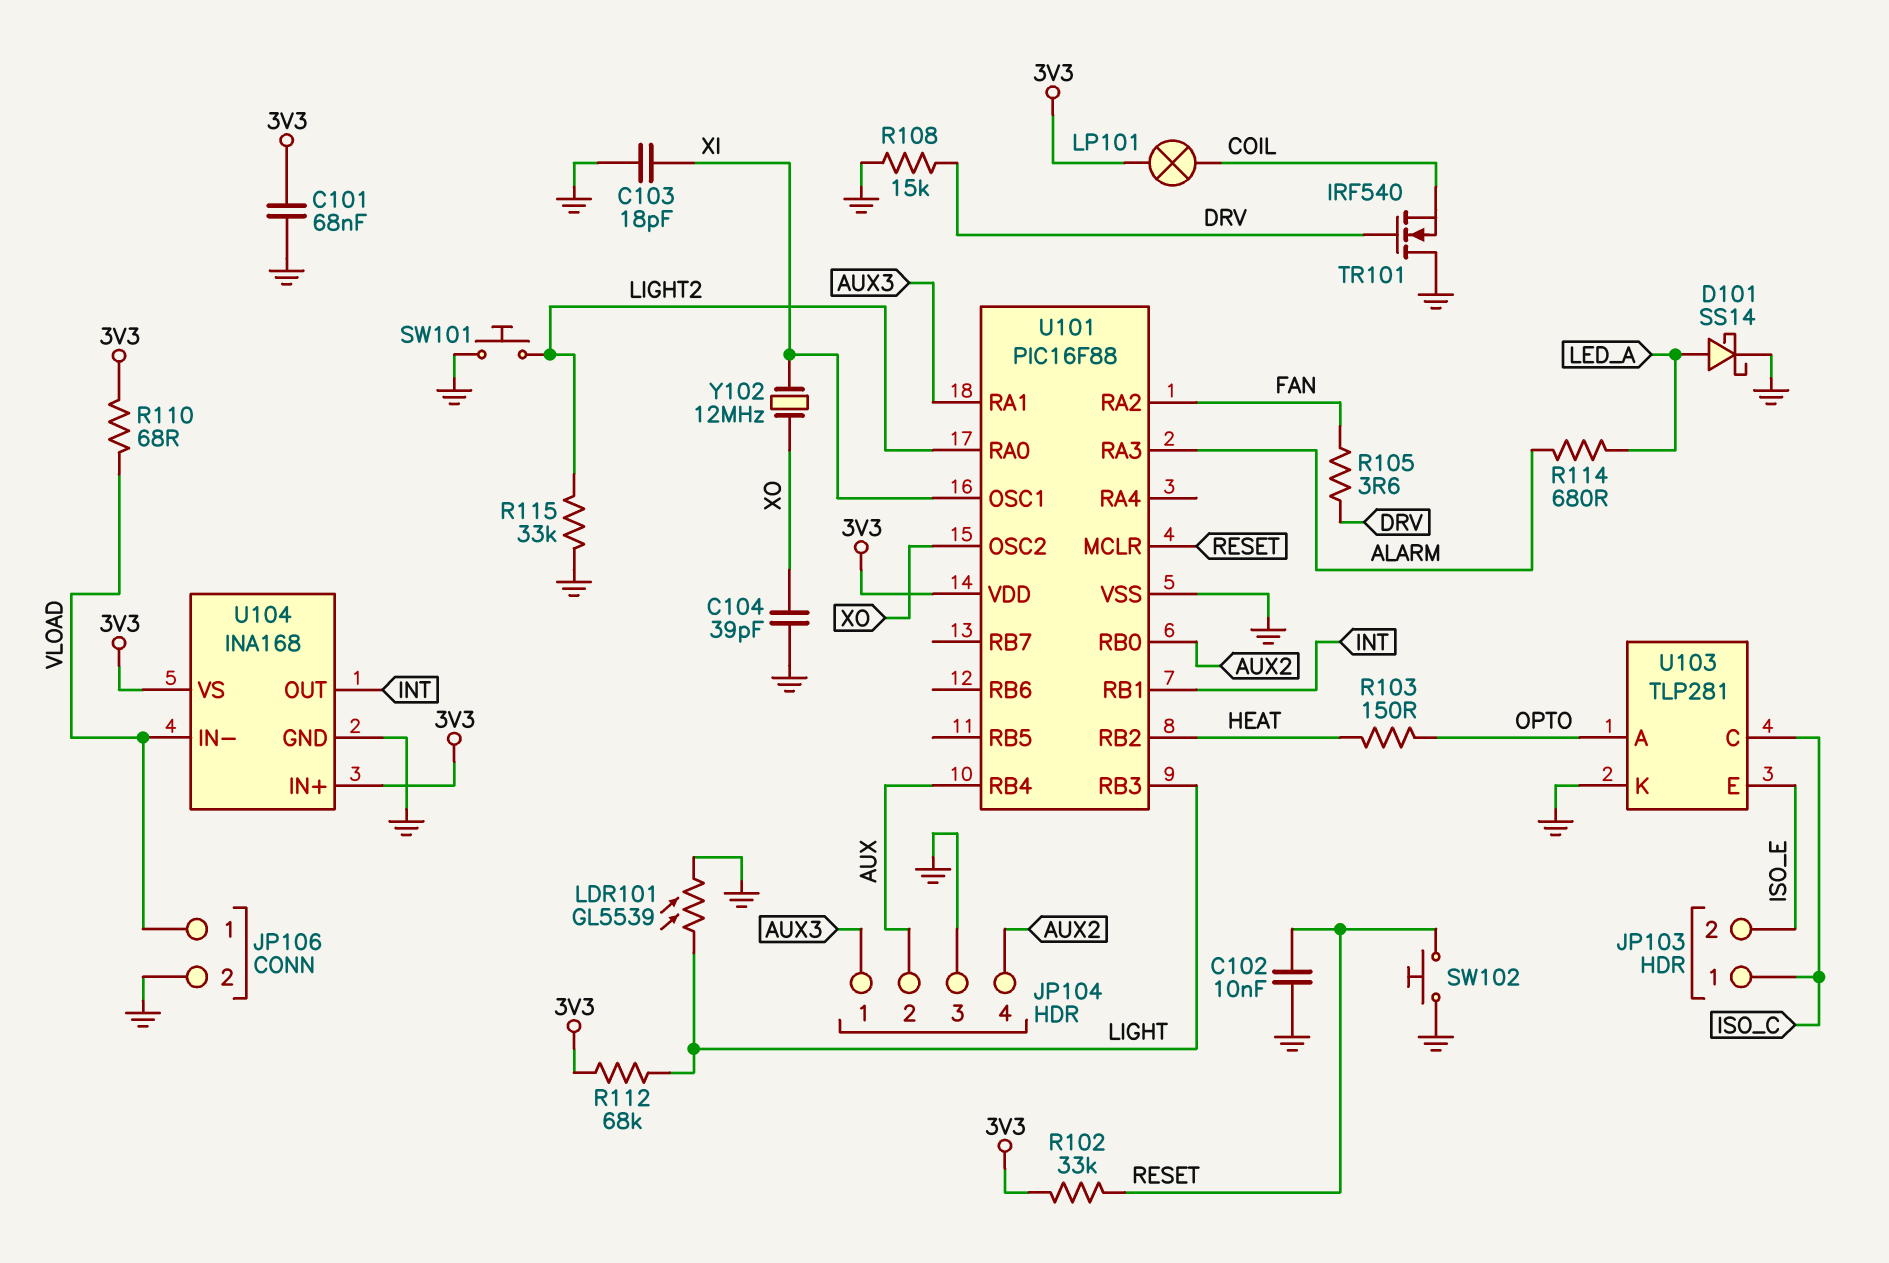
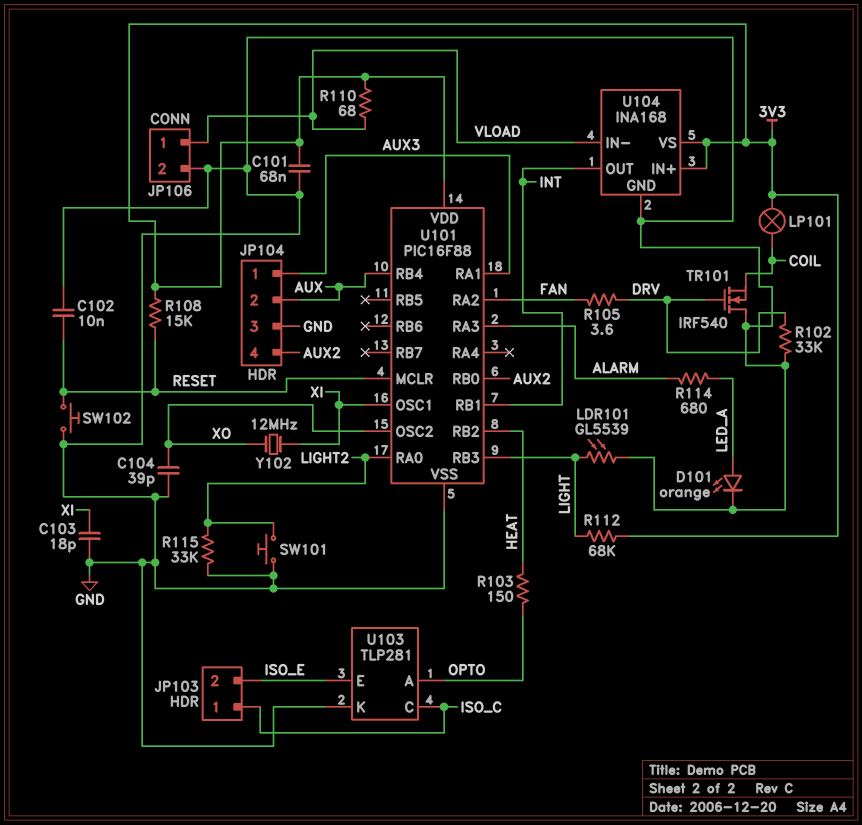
D101: schottky SS14 (A LED_A, K GND) -> LED orange (A LED_A, K GND)
R102: 33k (3V3, RESET) -> 33k (DRV, GND)
R108: 15k (DRV, GND) -> 15k (3V3, RESET)

